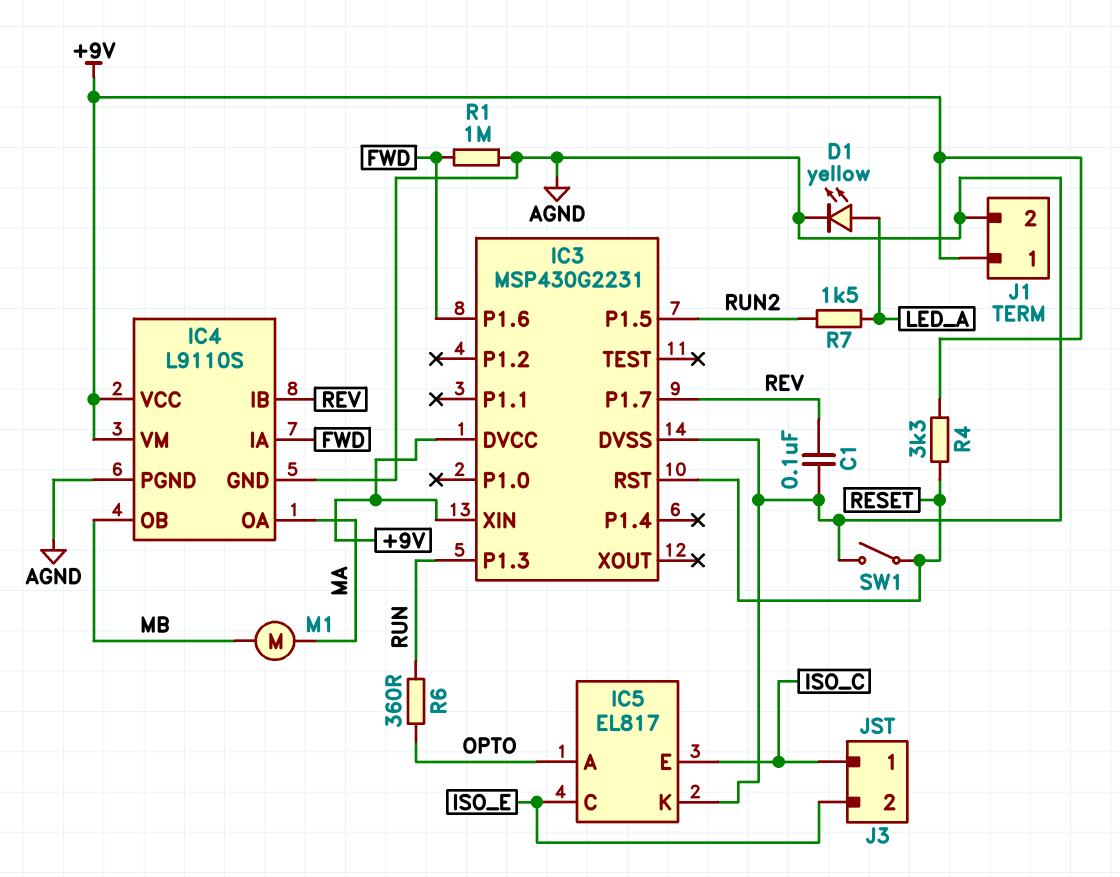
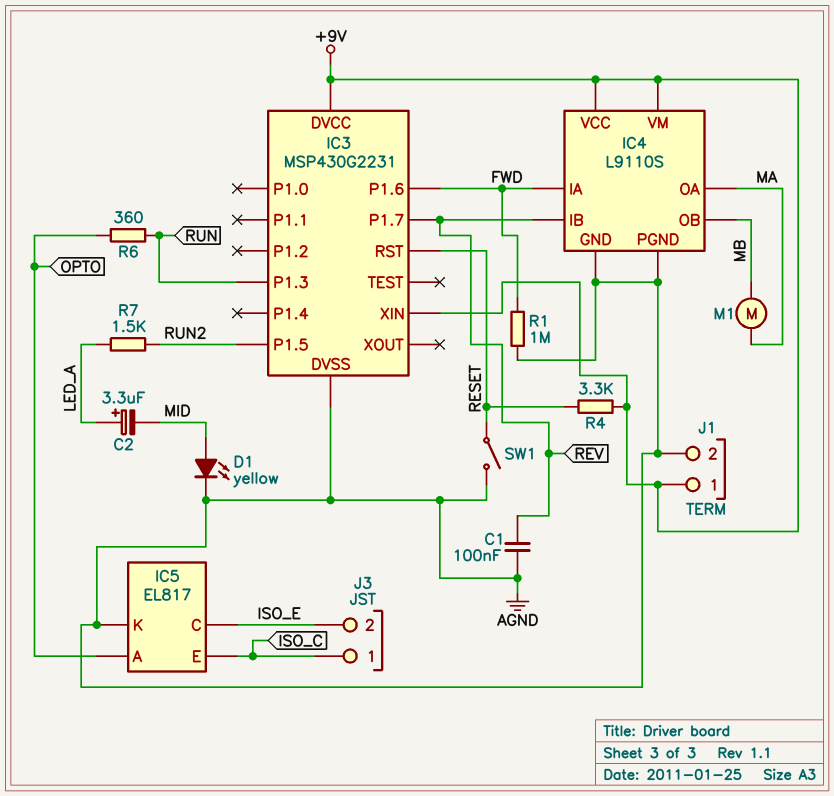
C2: none -> 3.3uF (plus LED_A, minus MID)
D1: LED yellow (A LED_A, K AGND) -> LED yellow (A MID, K AGND)

